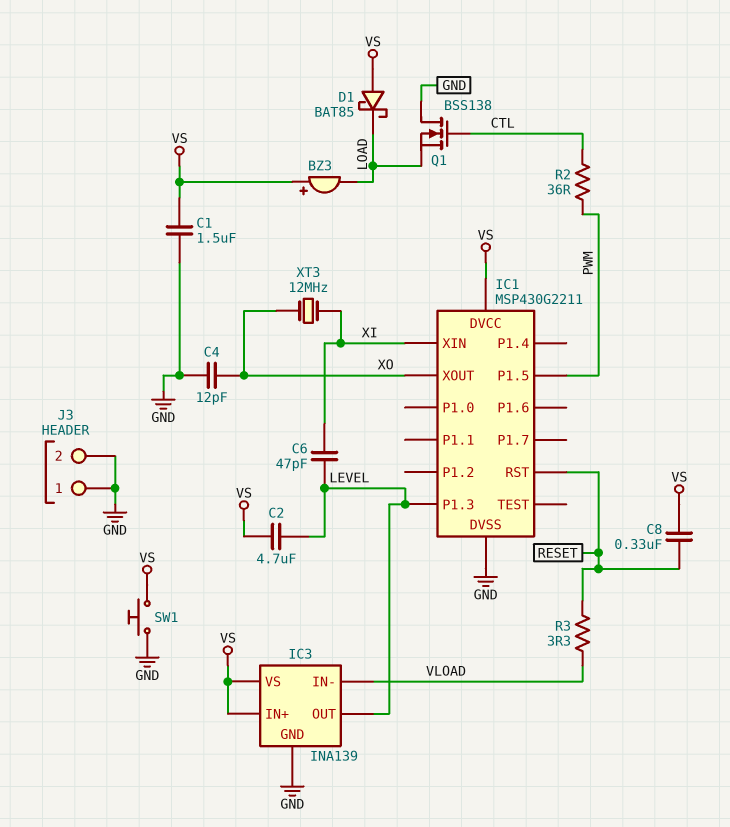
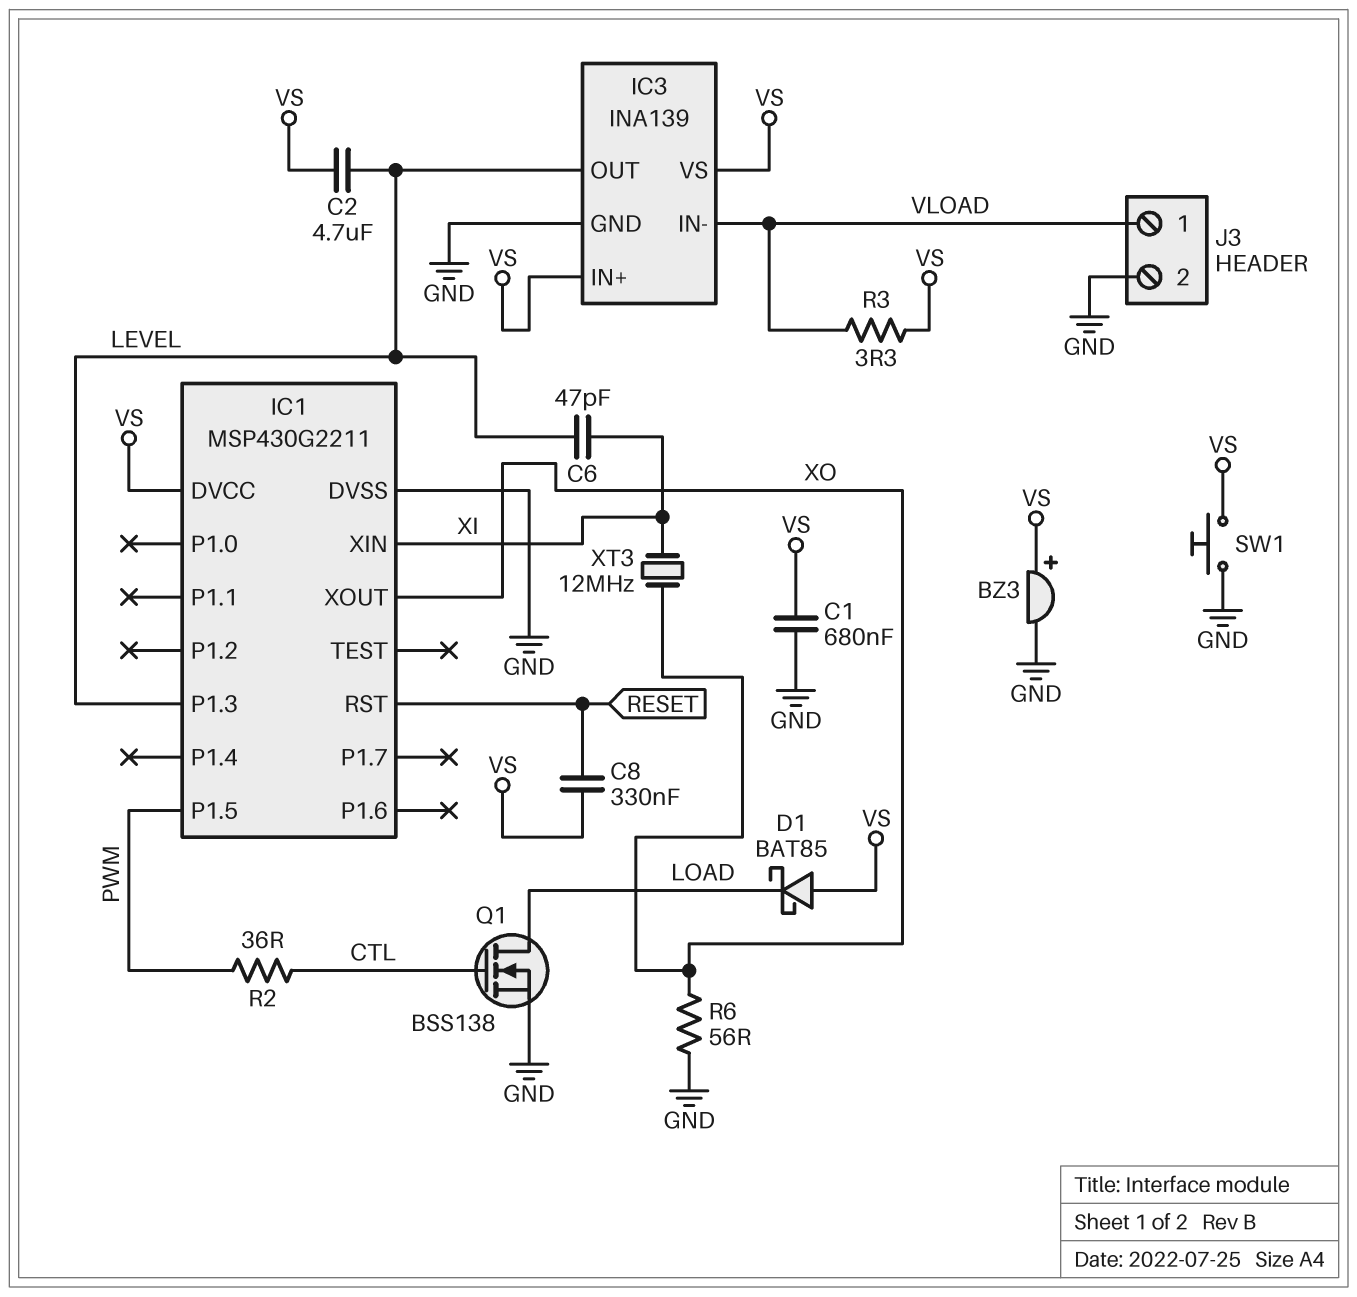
BZ3: buzzer (plus VS, minus LOAD) -> buzzer (plus VS, minus GND)
C1: 1.5uF (GND, VS) -> 680nF (GND, VS)
C4: 12pF (GND, XO) -> none
J3 pin 1: GND -> VLOAD
Q1: NMOS BSS138 (G CTL, D GND, S LOAD) -> NMOS BSS138 (G CTL, D LOAD, S GND)
R3: 3.3 (RESET, VLOAD) -> 3.3 (VLOAD, VS)
R6: none -> 56 (GND, XO)

